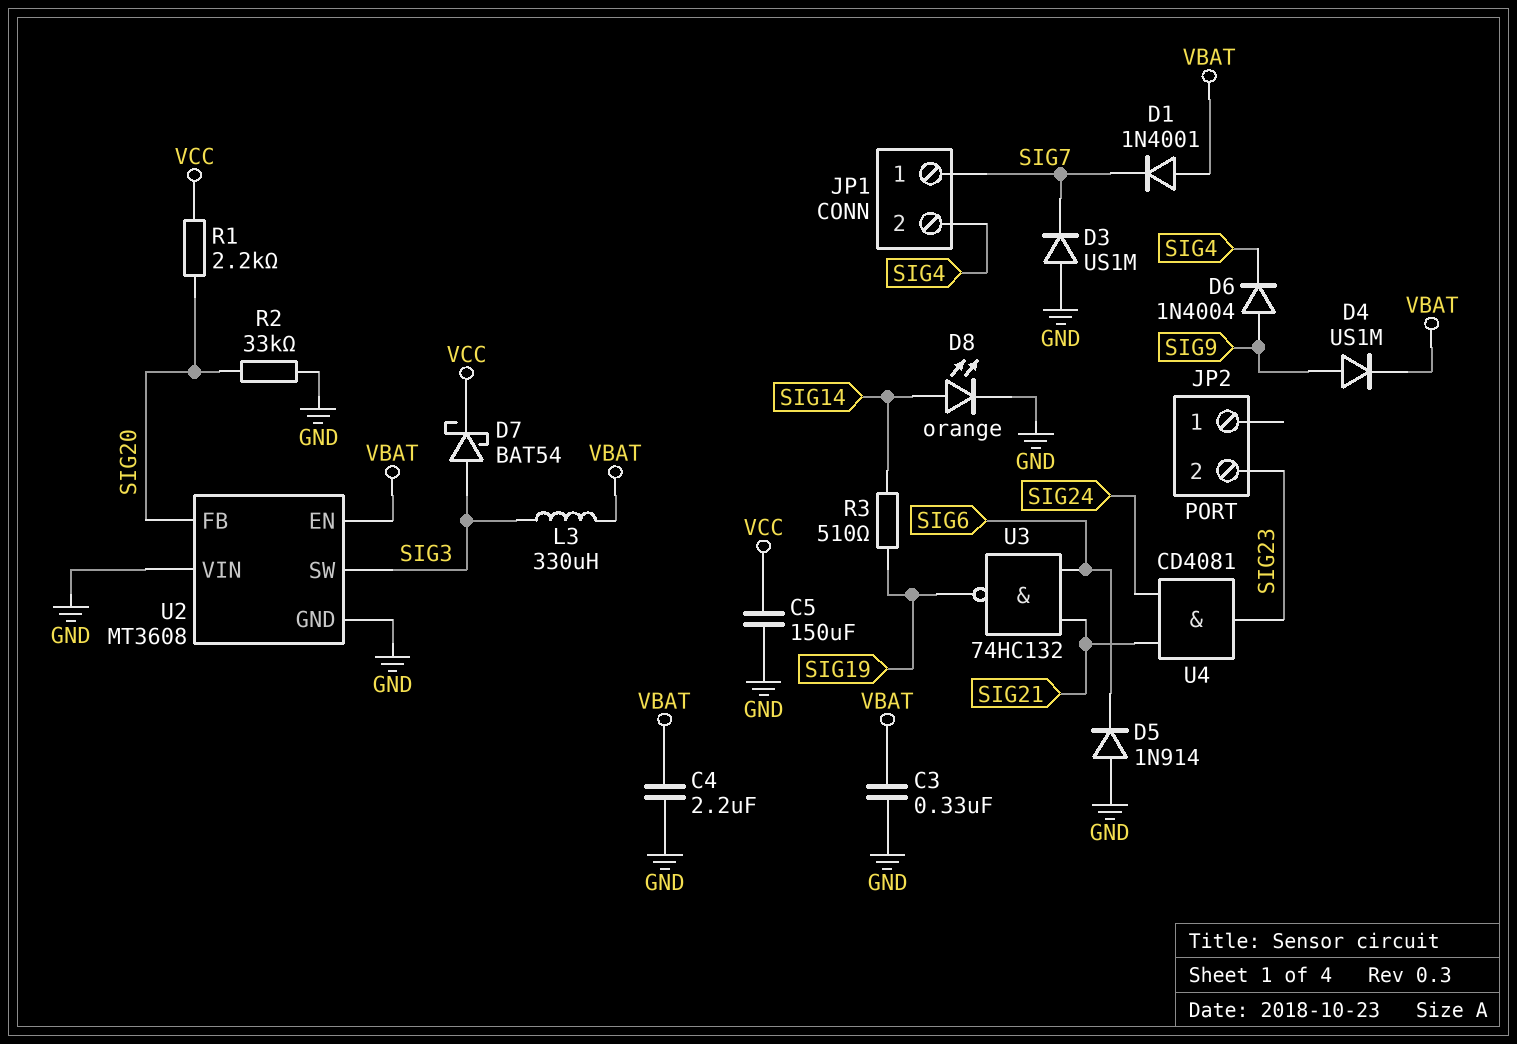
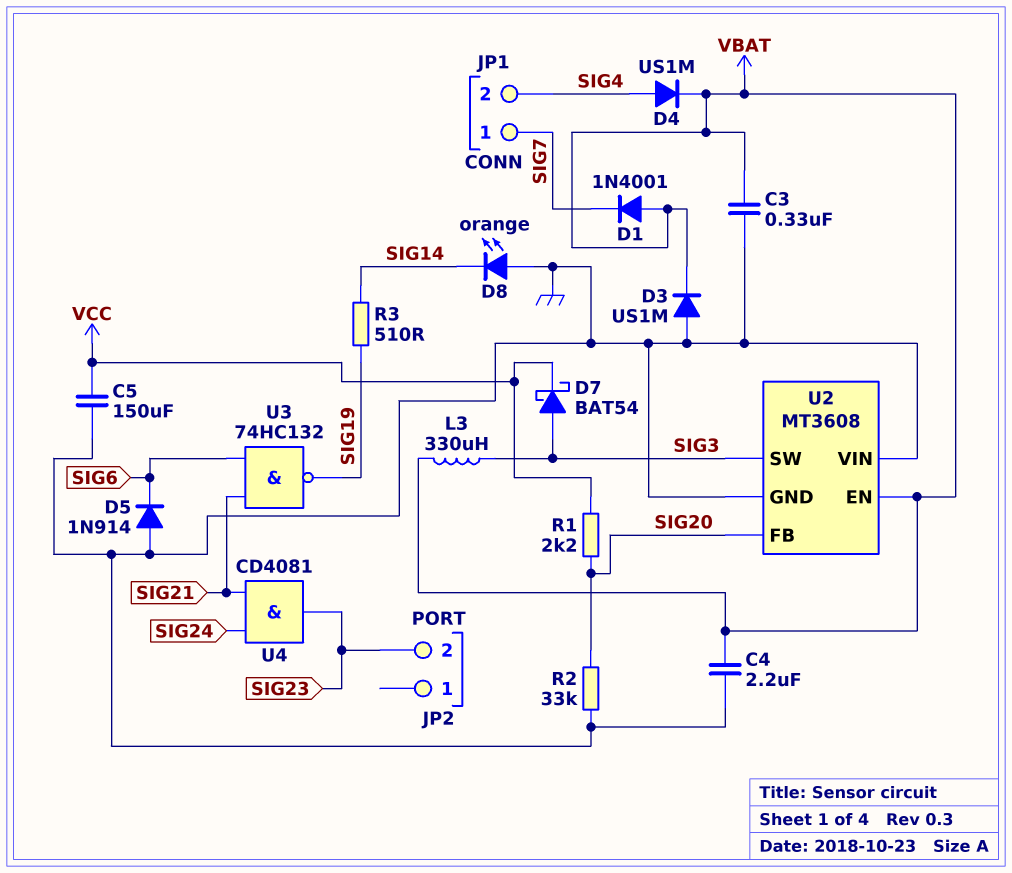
D3: diode US1M (A GND, K SIG7) -> diode US1M (A GND, K VBAT)
D4: diode US1M (A SIG9, K VBAT) -> diode US1M (A SIG4, K VBAT)
D6: diode 1N4004 (A SIG9, K SIG4) -> none
D8: LED orange (A SIG14, K GND) -> LED orange (A GND, K SIG14)

